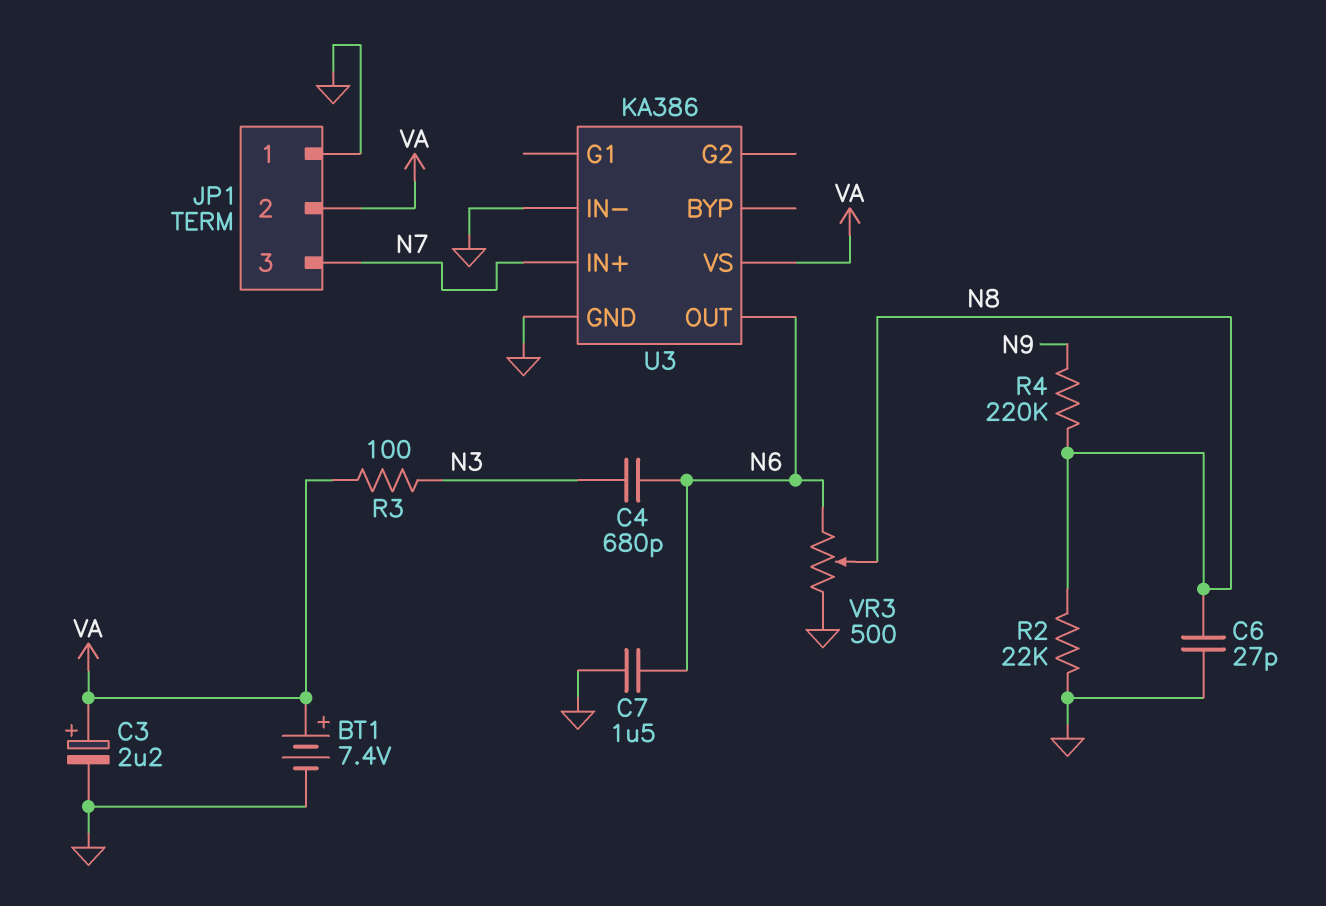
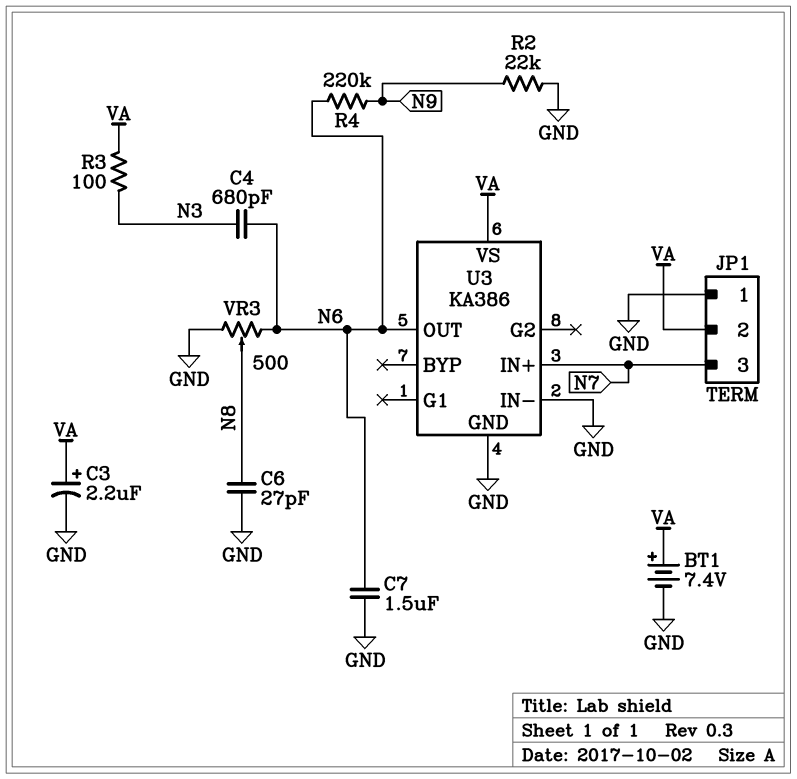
R2: 22k (GND, N8) -> 22k (GND, N9)
R4: 220k (N8, N9) -> 220k (N6, N9)

